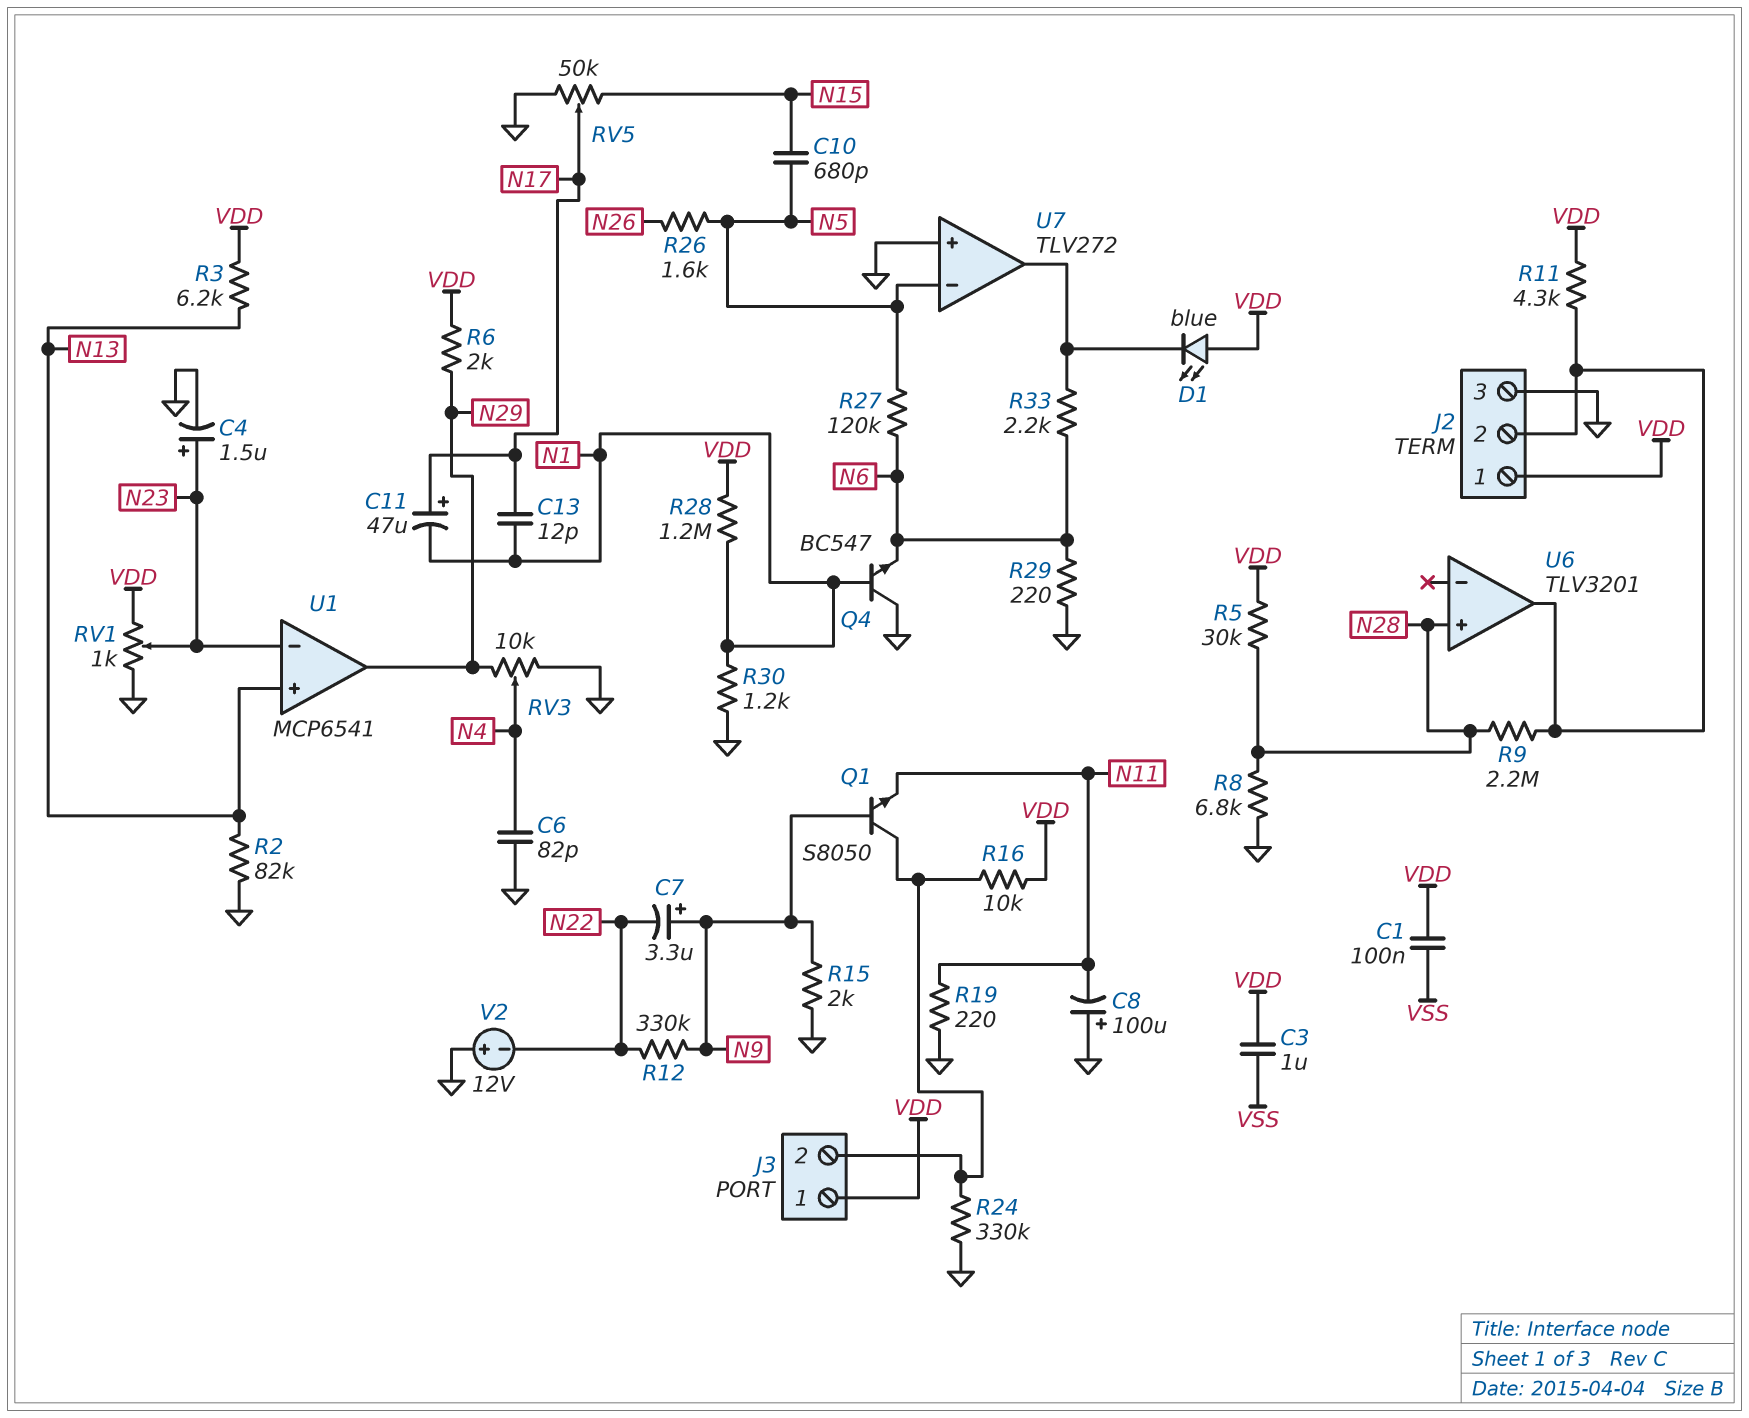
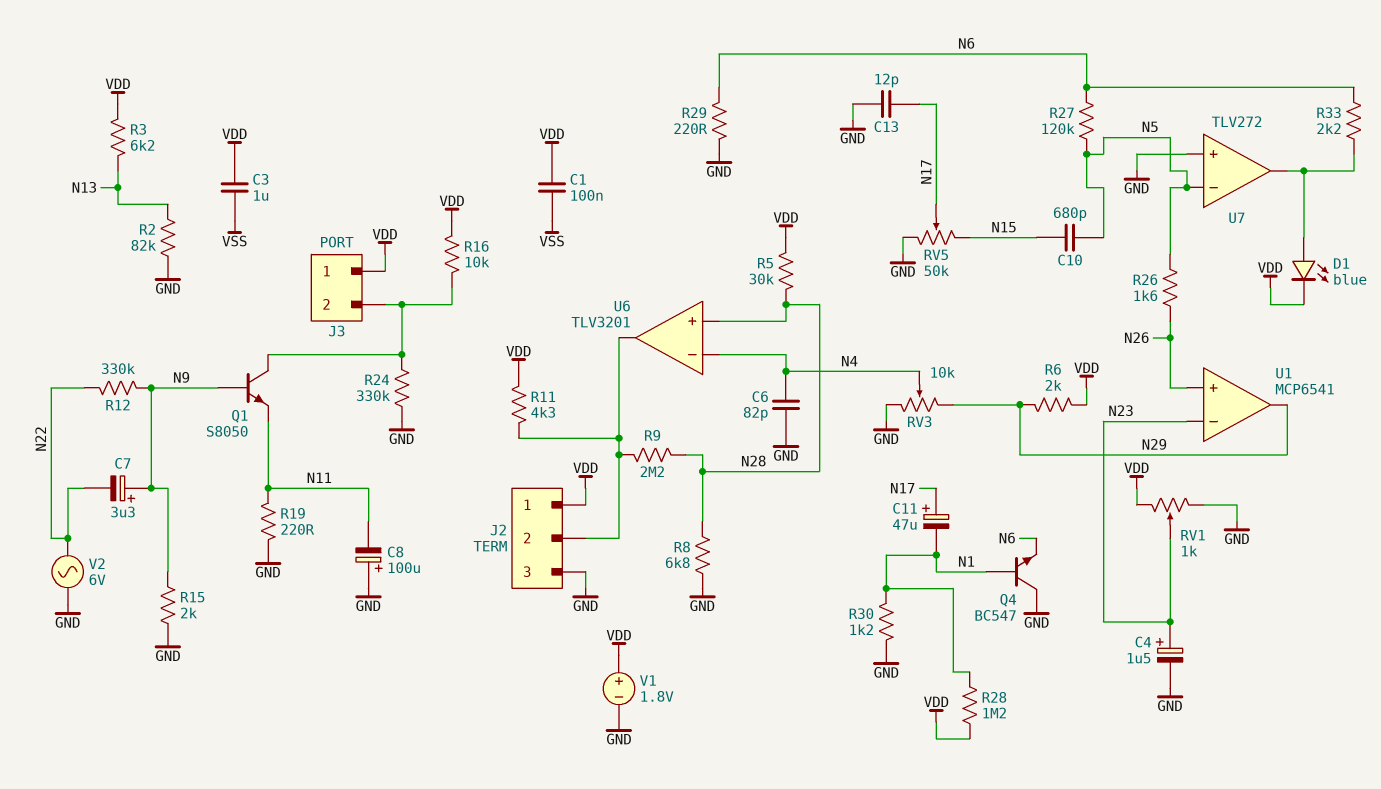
C13: 12pF (N1, N17) -> 12pF (GND, N17)
D1: LED blue (A VDD, K U7/out) -> LED blue (A U7/out, K VDD)
U1 pin in+: N13 -> N26
U6 pin in-: none -> N4
V1: none -> 1.8V (plus VDD, minus GND)
V2: 12V (plus GND, minus N22) -> AC 6V (GND, N22)

